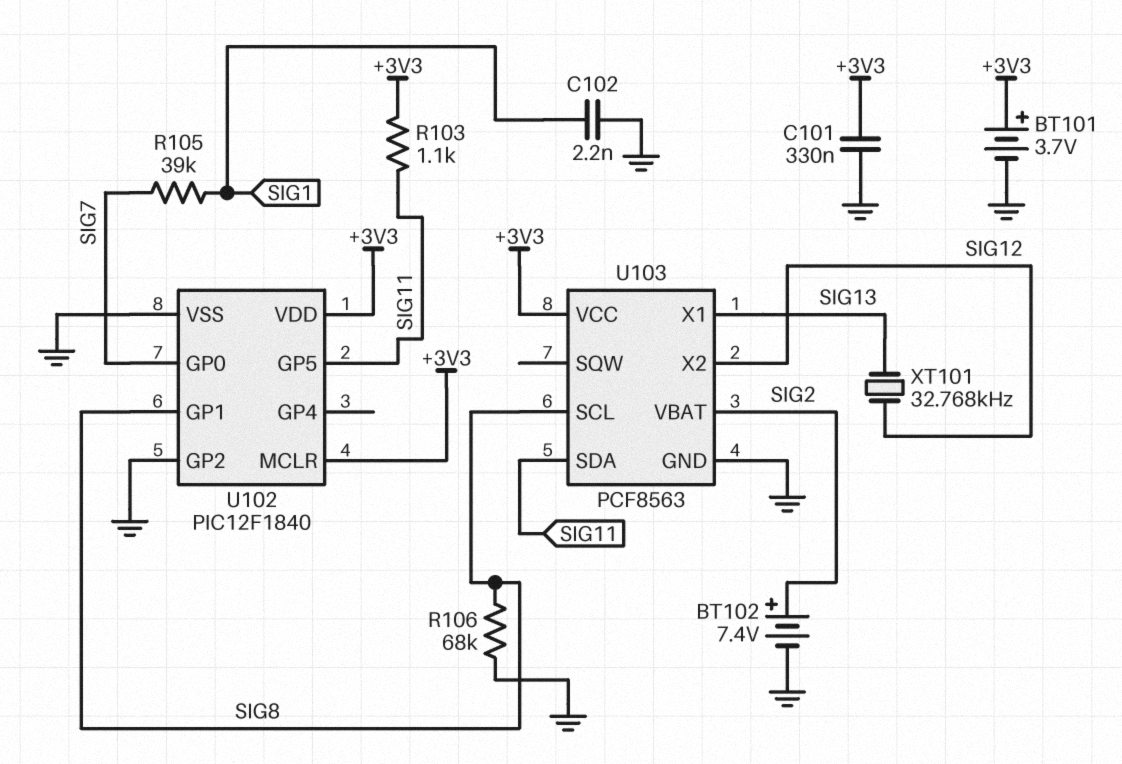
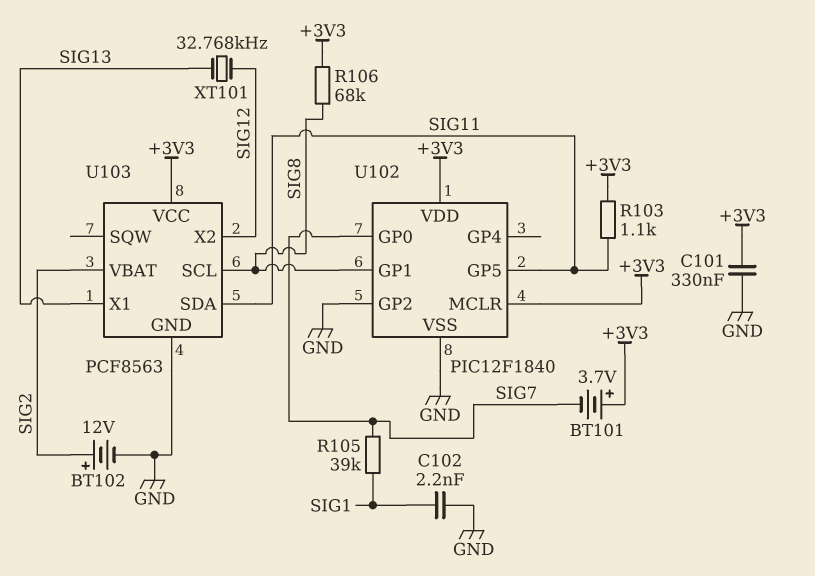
BT101: 3.7V (plus +3V3, minus GND) -> 3.7V (plus +3V3, minus SIG7)
BT102: 7.4V (plus SIG2, minus GND) -> 12V (plus SIG2, minus GND)
R106: 68k (GND, SIG8) -> 68k (+3V3, SIG8)

